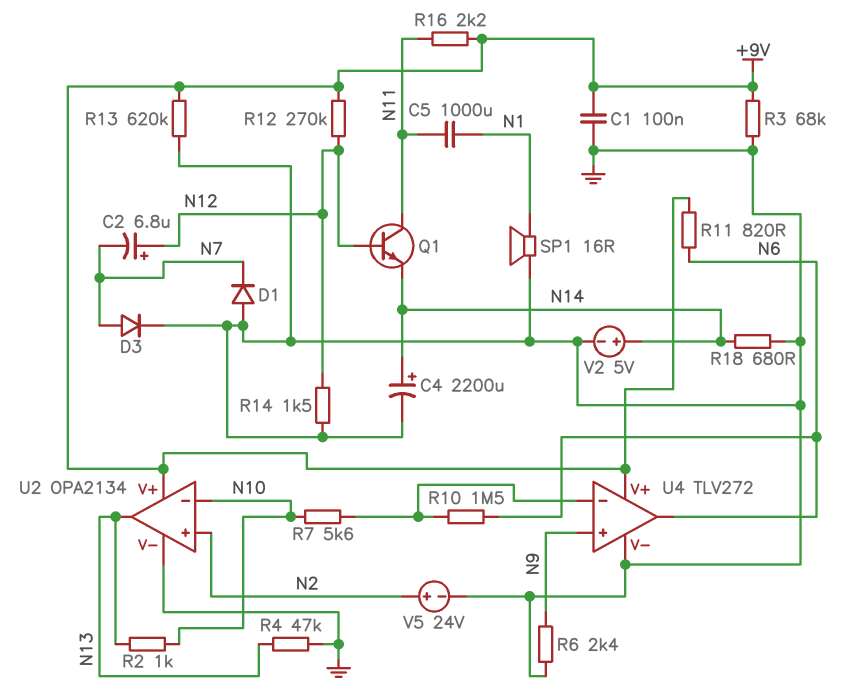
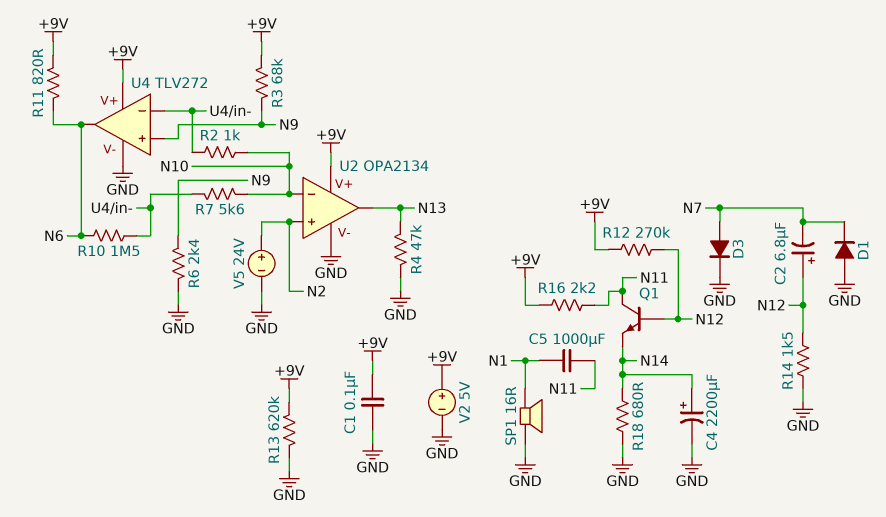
R2: 1k (N10, N13) -> 1k (N10, U4/in-)
R3: 68k (+9V, GND) -> 68k (+9V, N9)
V2: 5V (plus N14, minus GND) -> 5V (plus +9V, minus GND)

